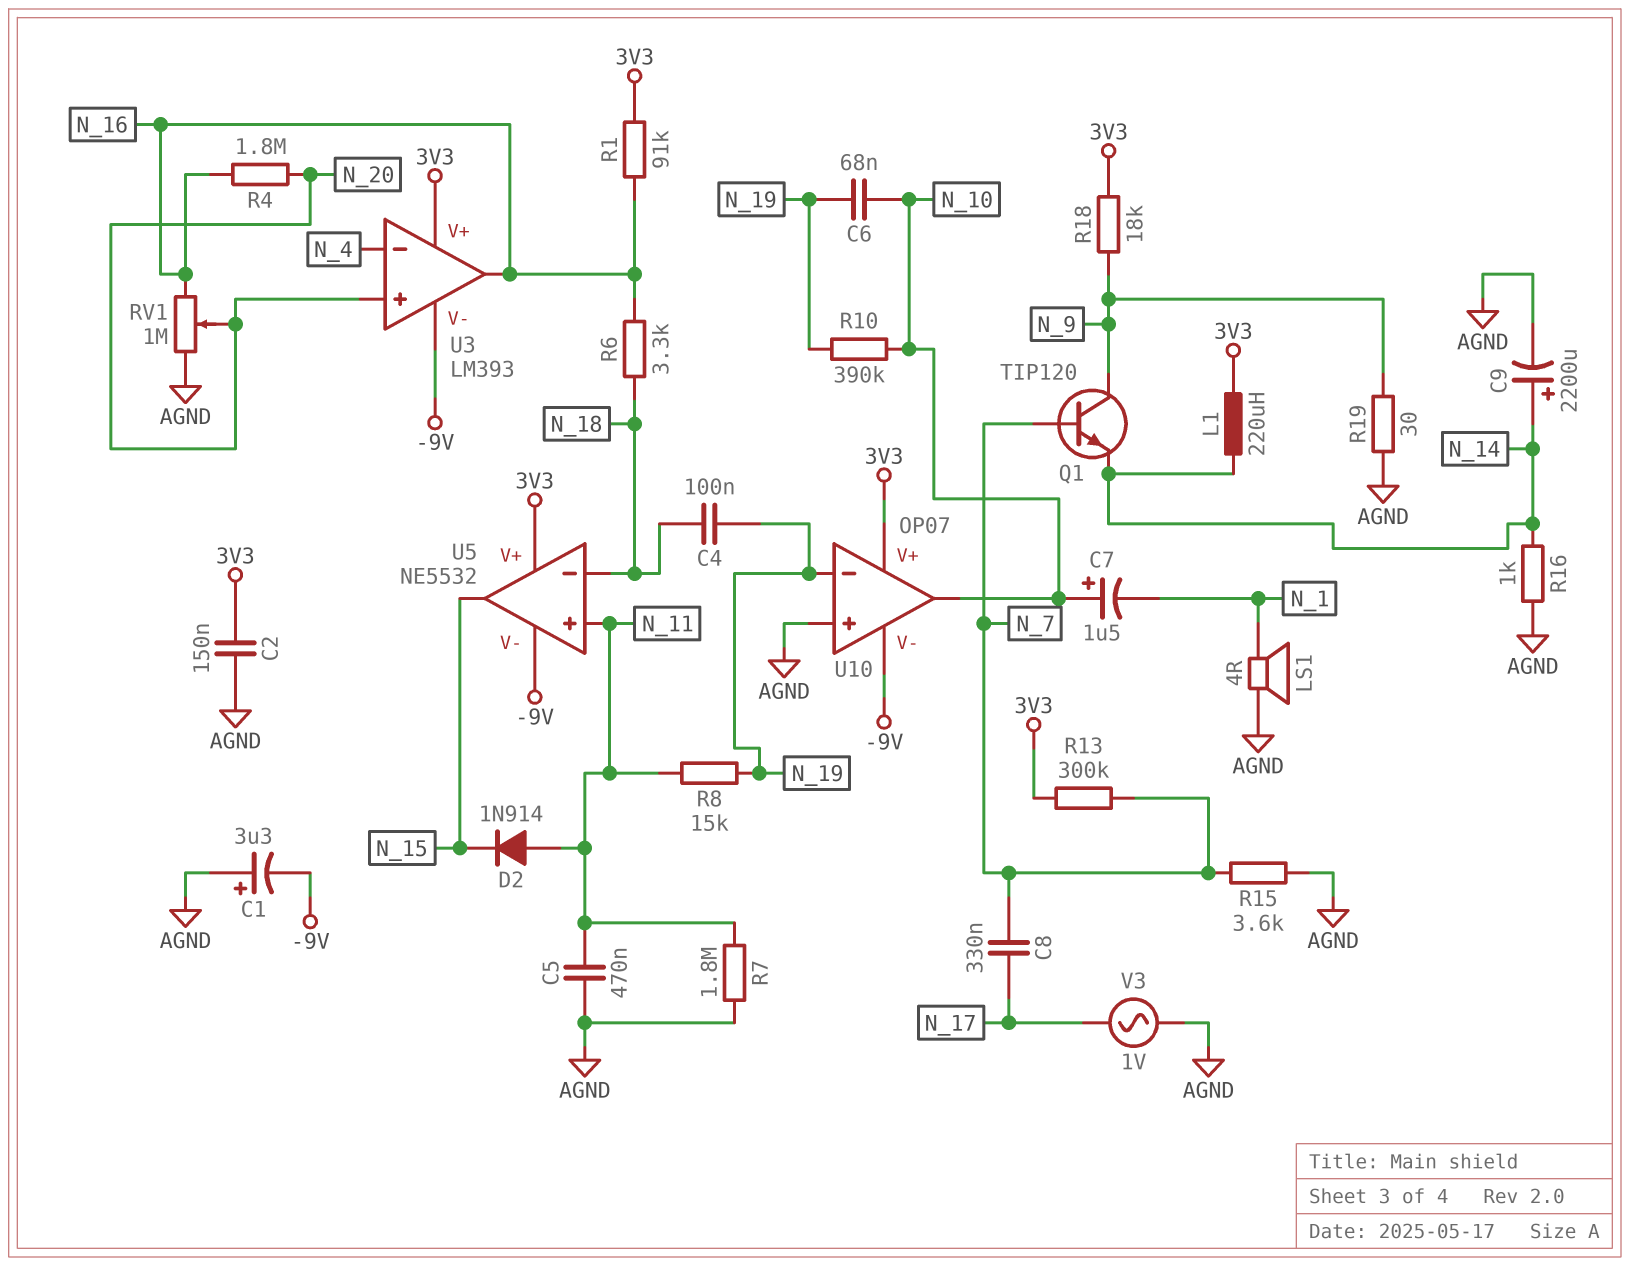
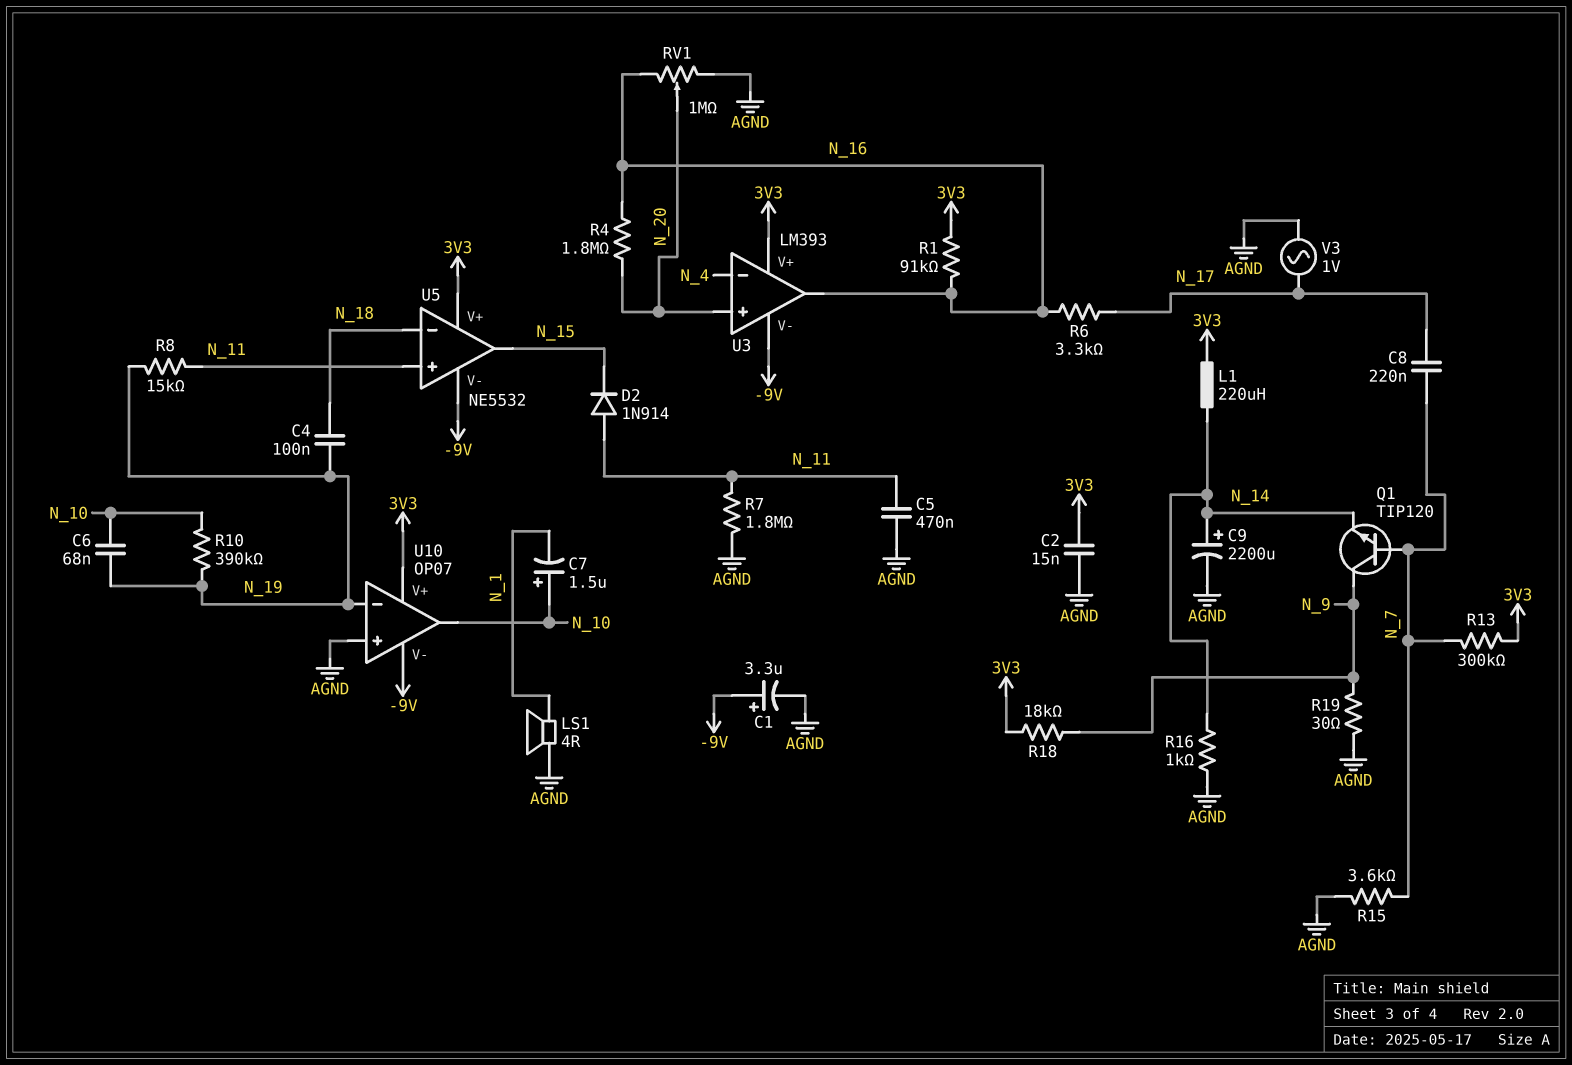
C1: 3.3uF (plus AGND, minus -9V) -> 3.3uF (plus -9V, minus AGND)
C2: 150nF (3V3, AGND) -> 15nF (3V3, AGND)
C8: 330nF (N_7, N_17) -> 220nF (N_7, N_17)
R6: 3.3k (N_16, N_18) -> 3.3k (N_16, N_17)

